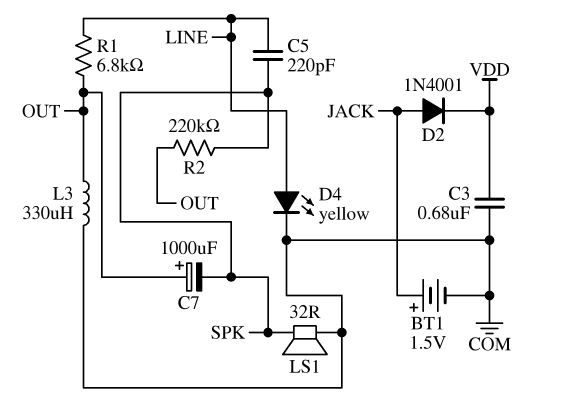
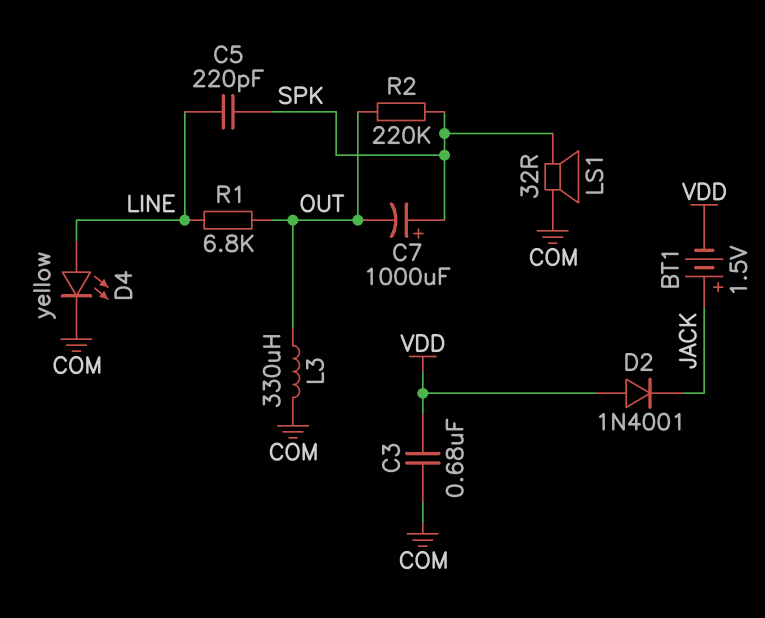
BT1: 1.5V (plus JACK, minus COM) -> 1.5V (plus JACK, minus VDD)
C7: 1000uF (plus OUT, minus SPK) -> 1000uF (plus SPK, minus OUT)
D2: diode 1N4001 (A JACK, K VDD) -> diode 1N4001 (A VDD, K JACK)

